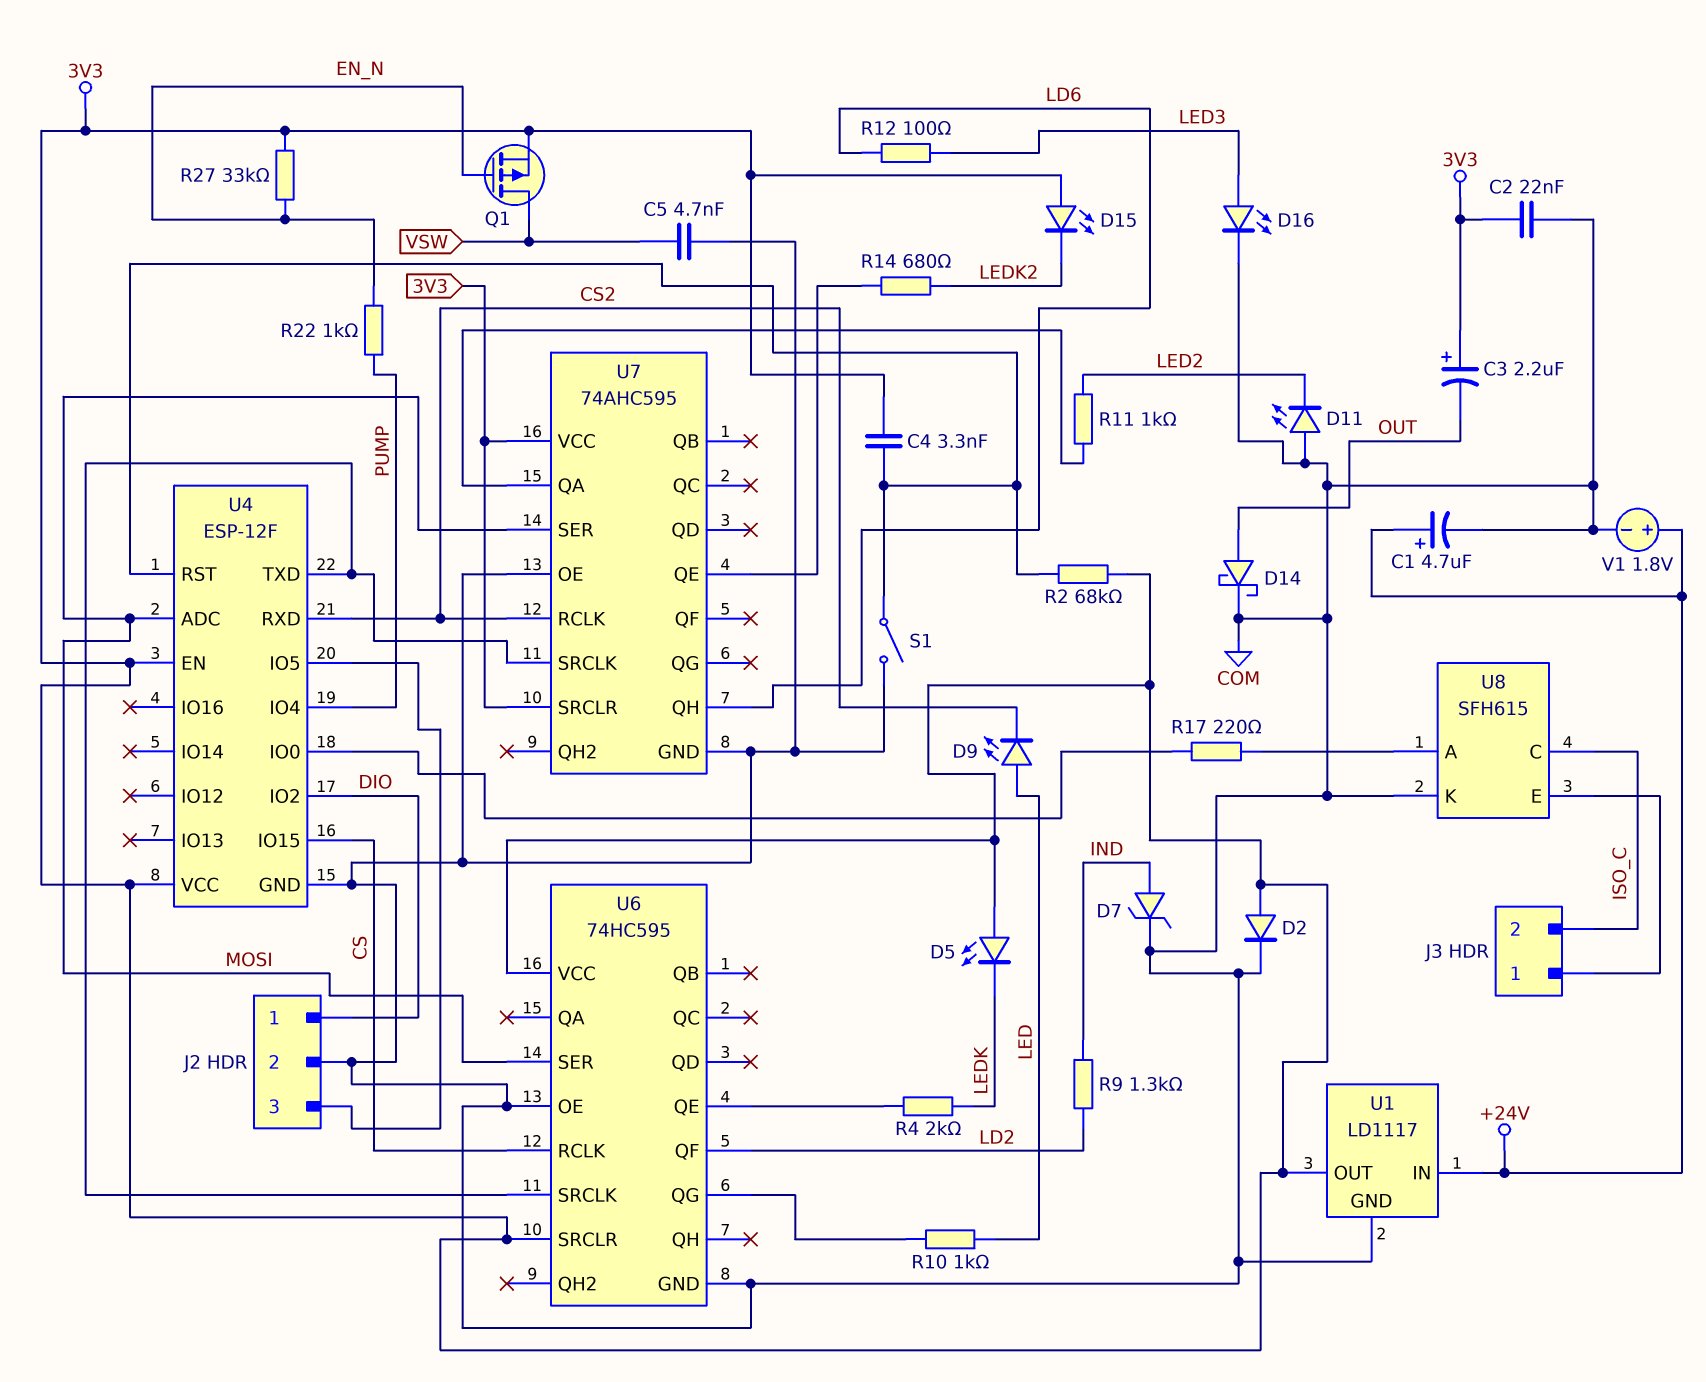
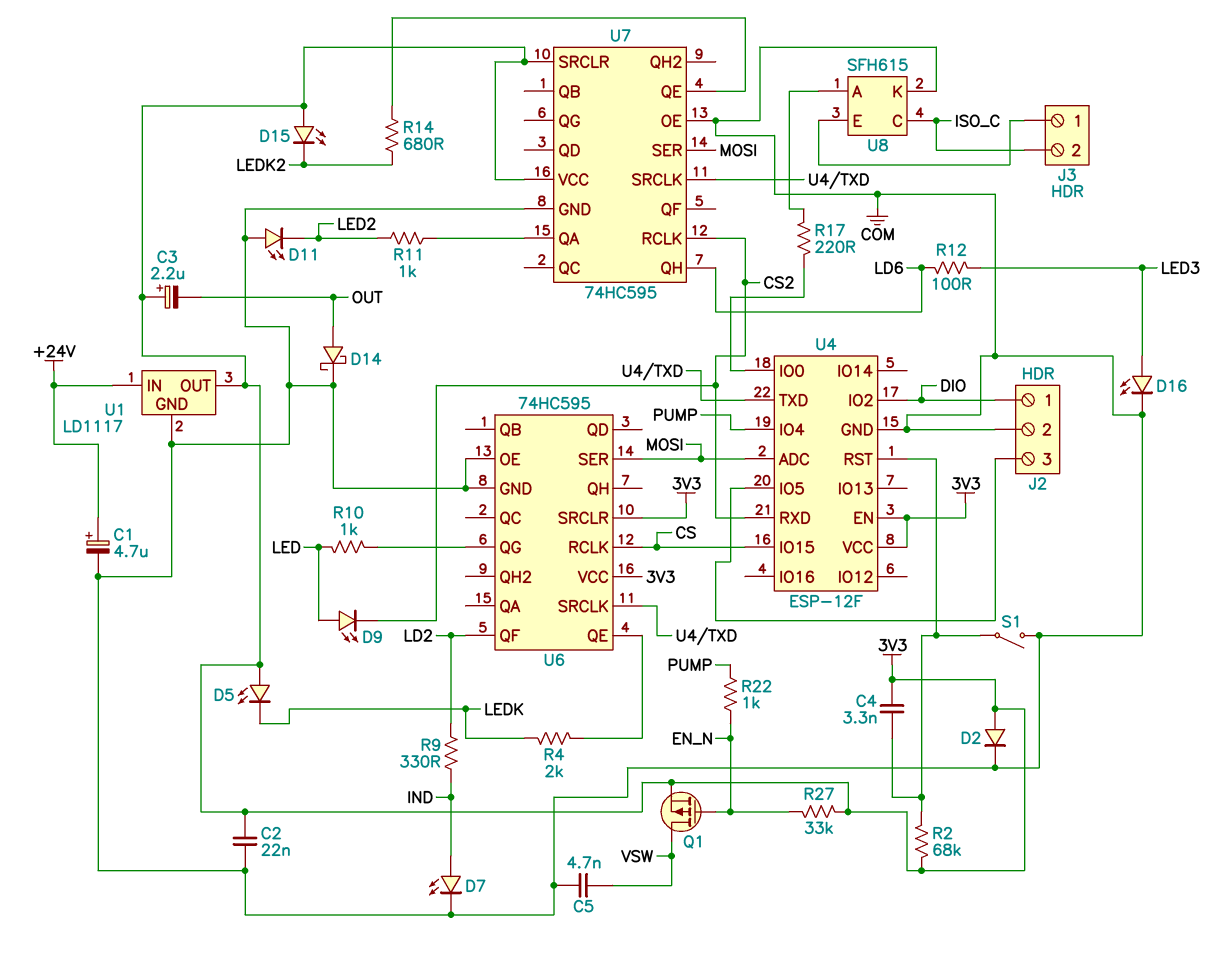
D7: zener (A IND, K COM) -> LED (A IND, K COM)
R9: 1.3k (IND, LD2) -> 330 (IND, LD2)
U7: 74AHC595 -> 74HC595
V1: 1.8V (plus +24V, minus COM) -> none

